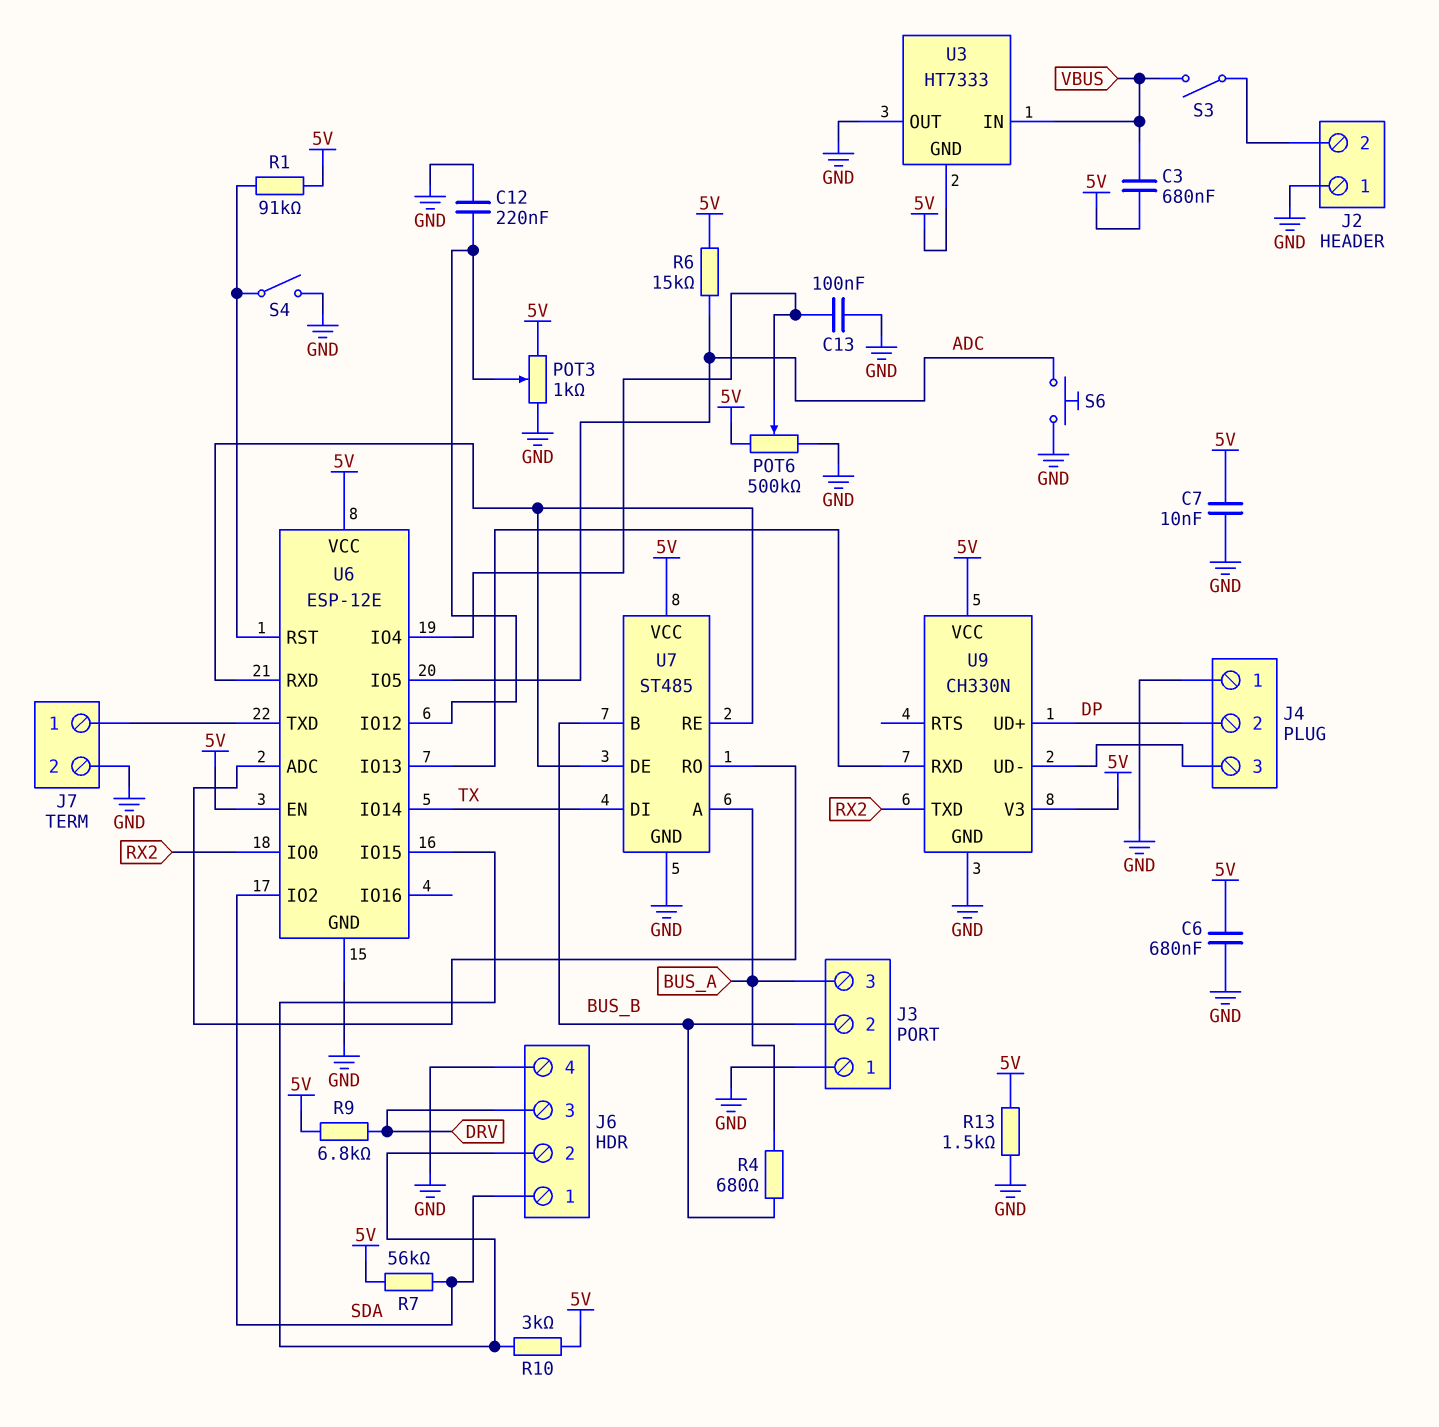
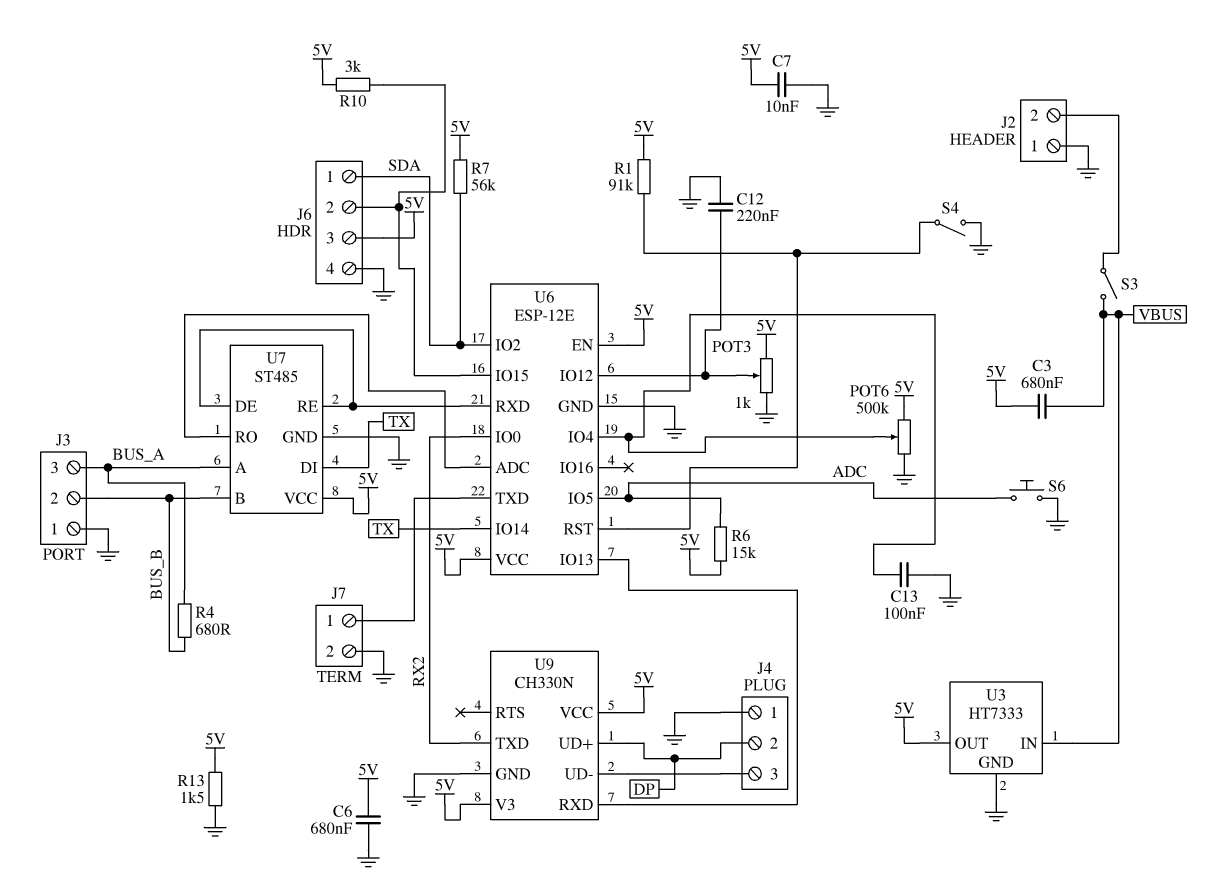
J6 pin 3: DRV -> 5V
R9: 6.8k (5V, DRV) -> none
U3 pin GND: 5V -> GND
U3 pin OUT: GND -> 5V

